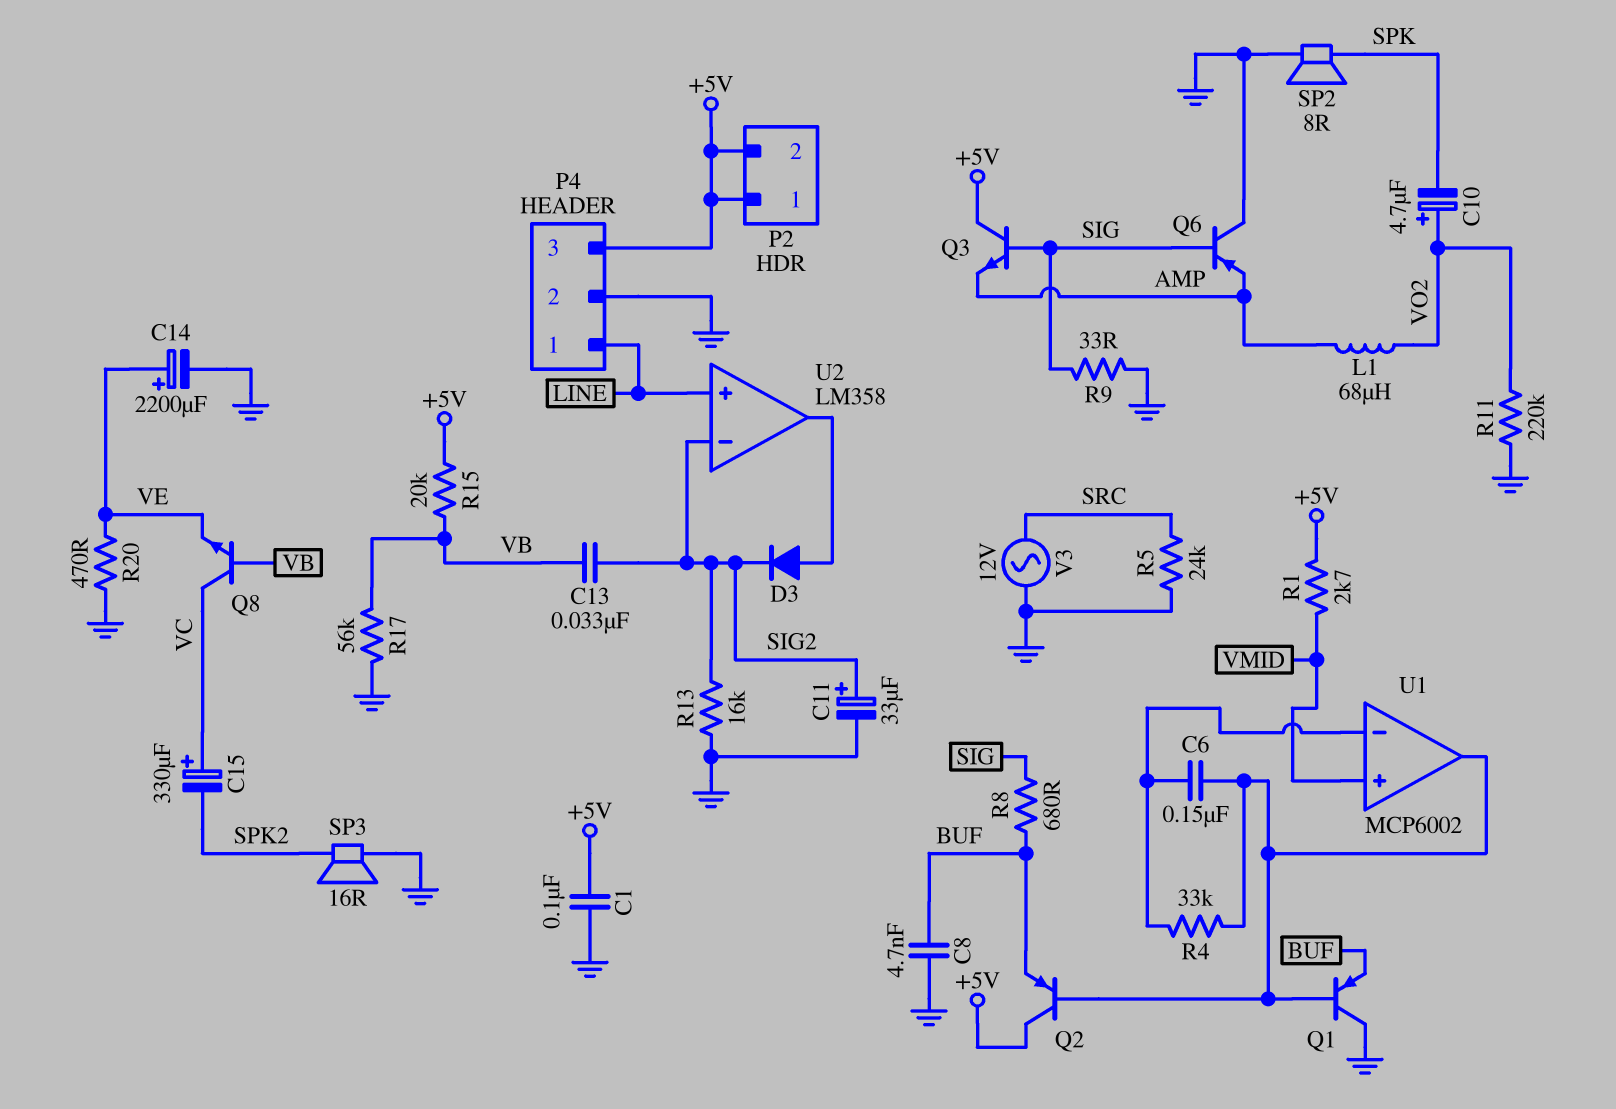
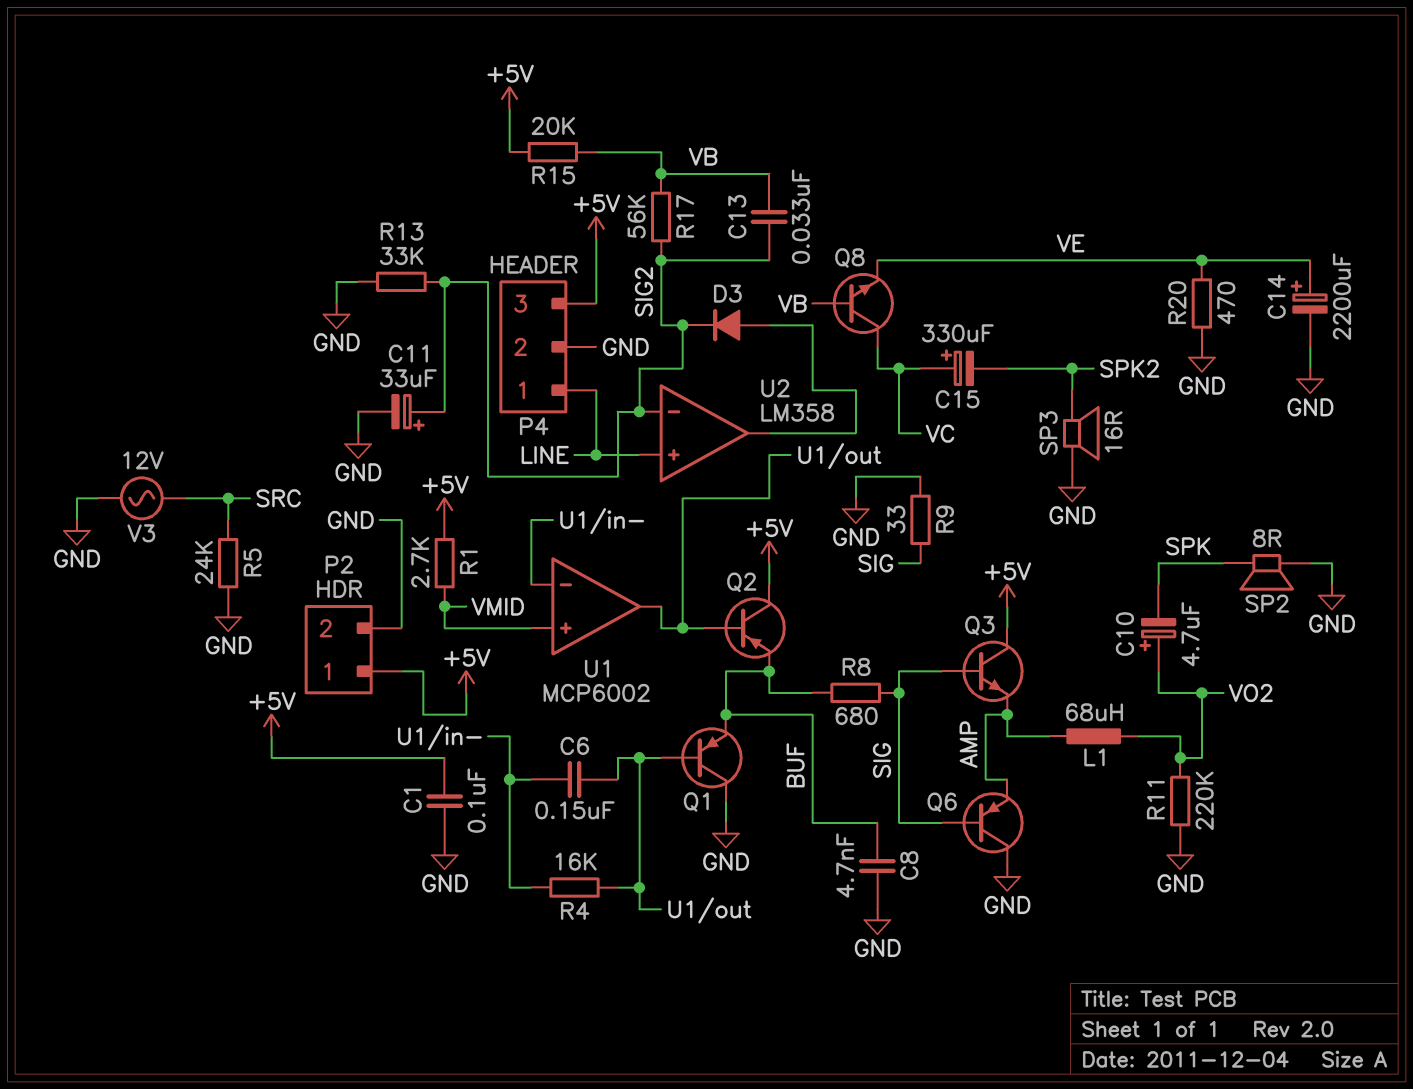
P2 pin 2: +5V -> GND
R4: 33k (U1/in-, U1/out) -> 16k (U1/in-, U1/out)
R13: 16k (GND, SIG2) -> 33k (GND, SIG2)
R17: 56k (GND, VB) -> 56k (SIG2, VB)

